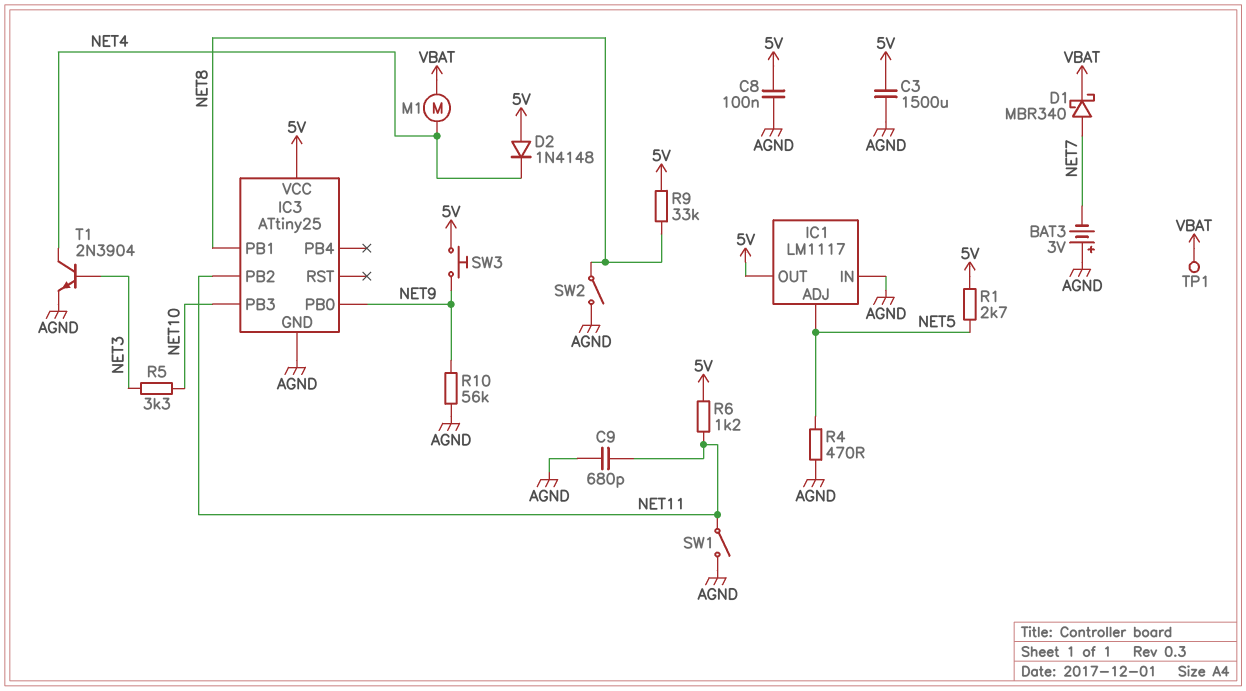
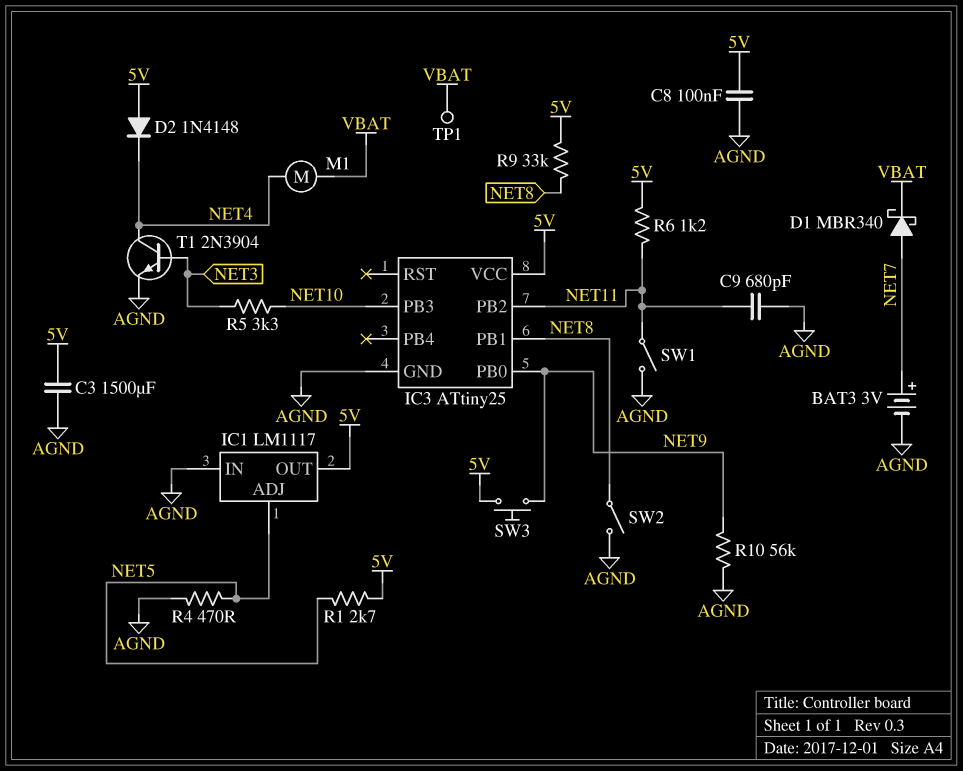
BAT3: 3V (plus AGND, minus NET7) -> 3V (plus NET7, minus AGND)

